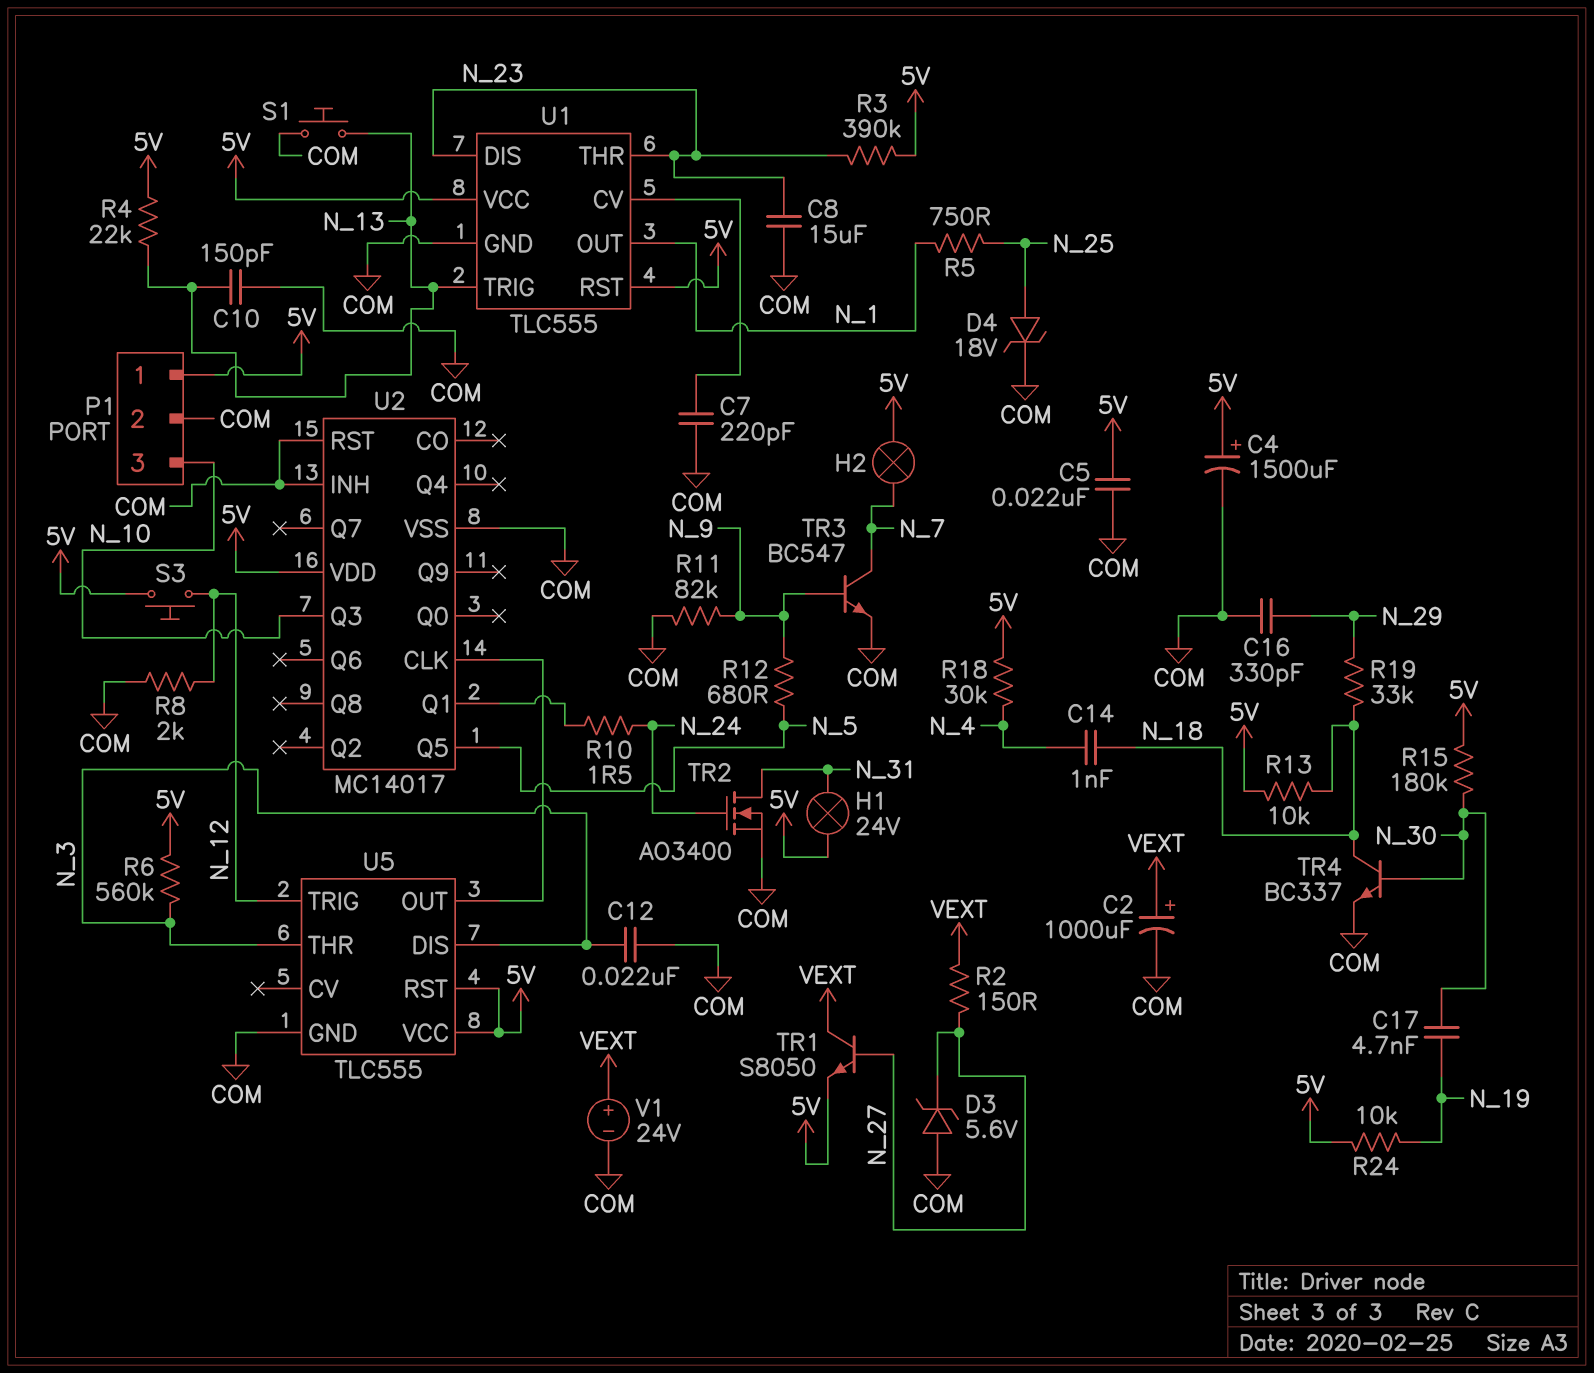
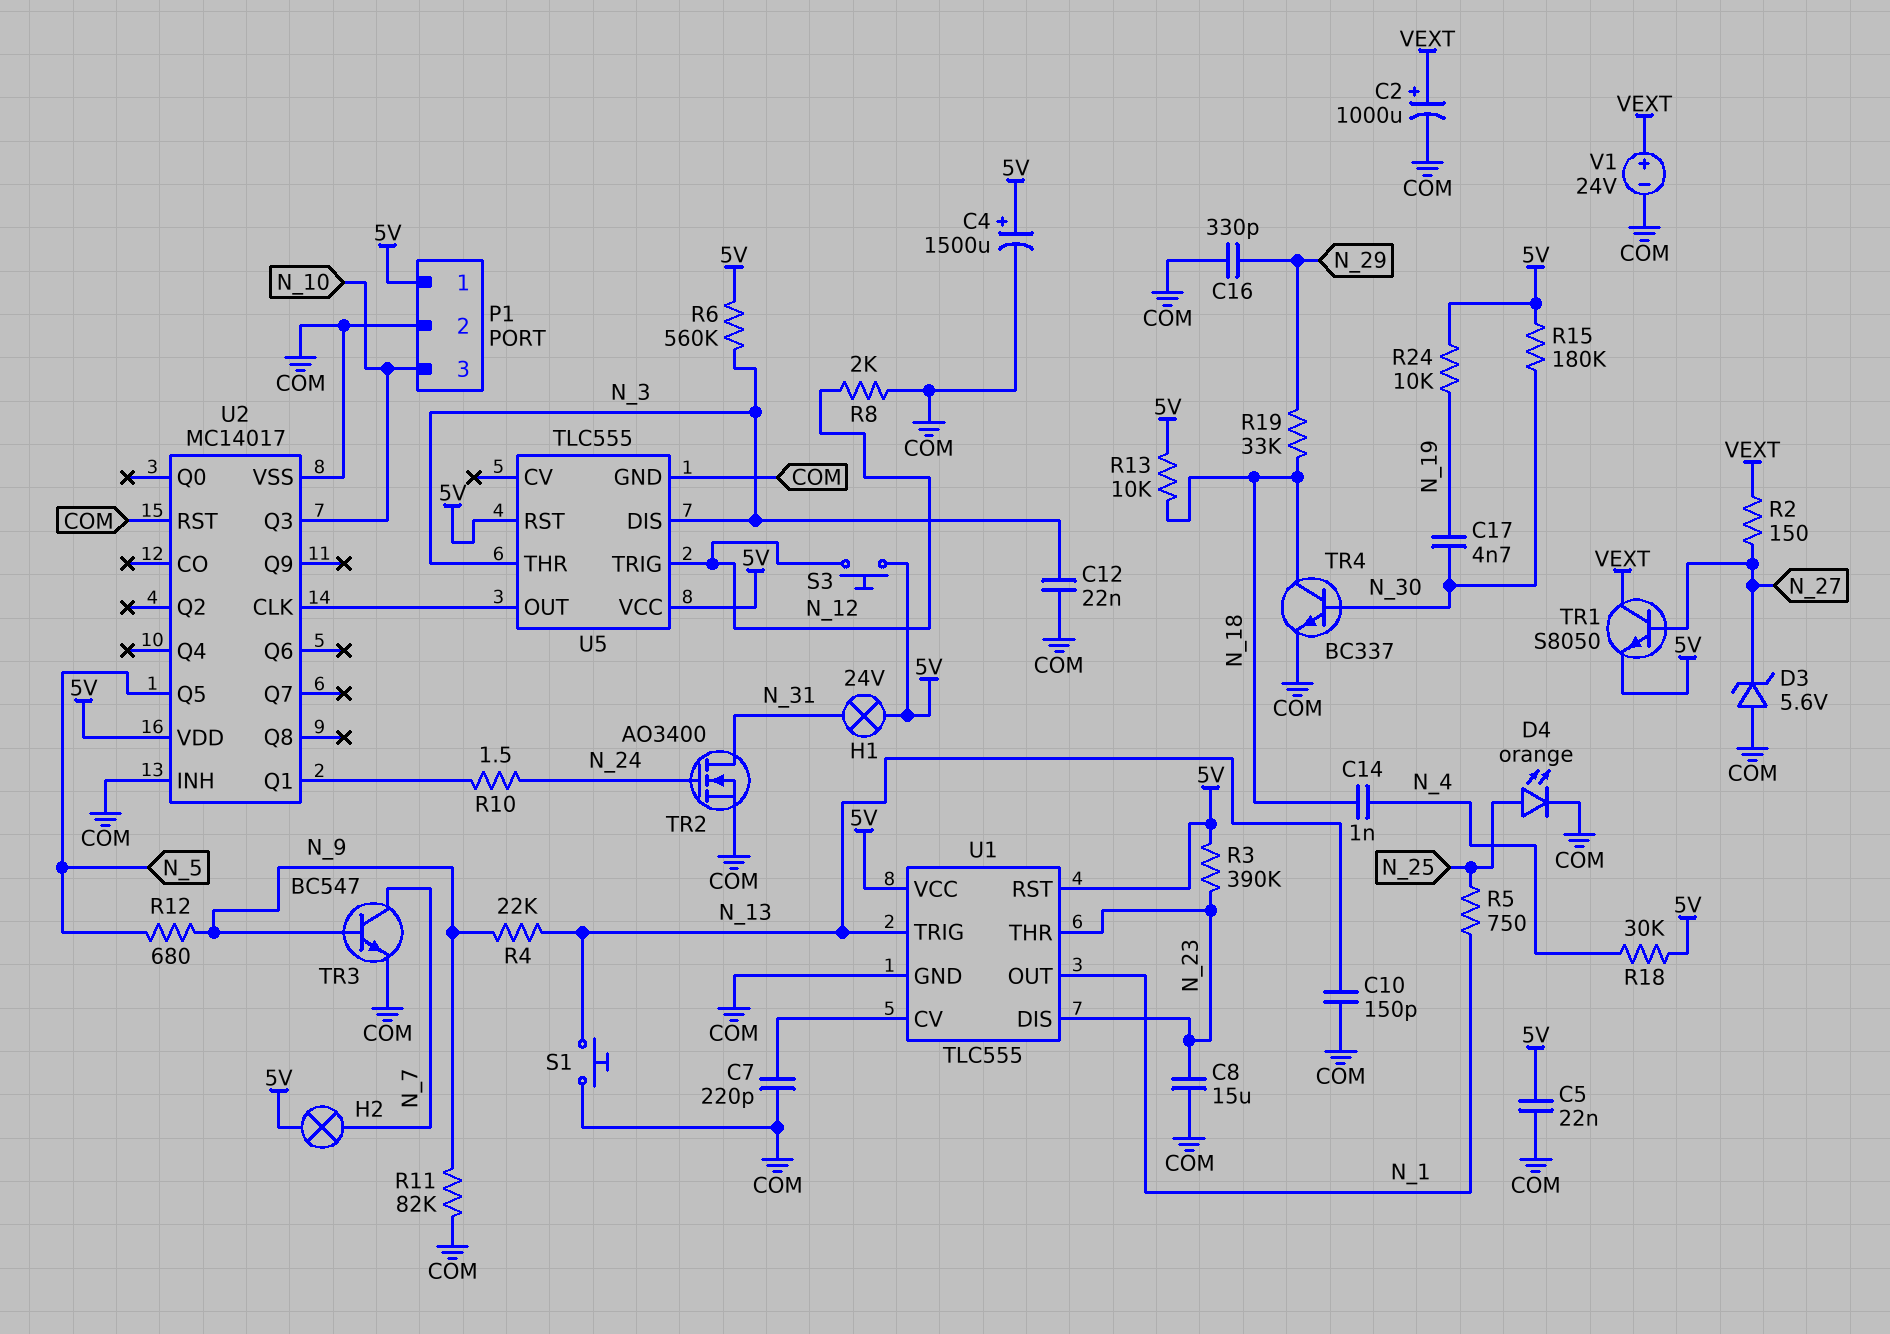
D4: zener 18V (A N_25, K COM) -> LED orange (A N_25, K COM)
R4: 22k (5V, N_13) -> 22k (N_9, N_13)

